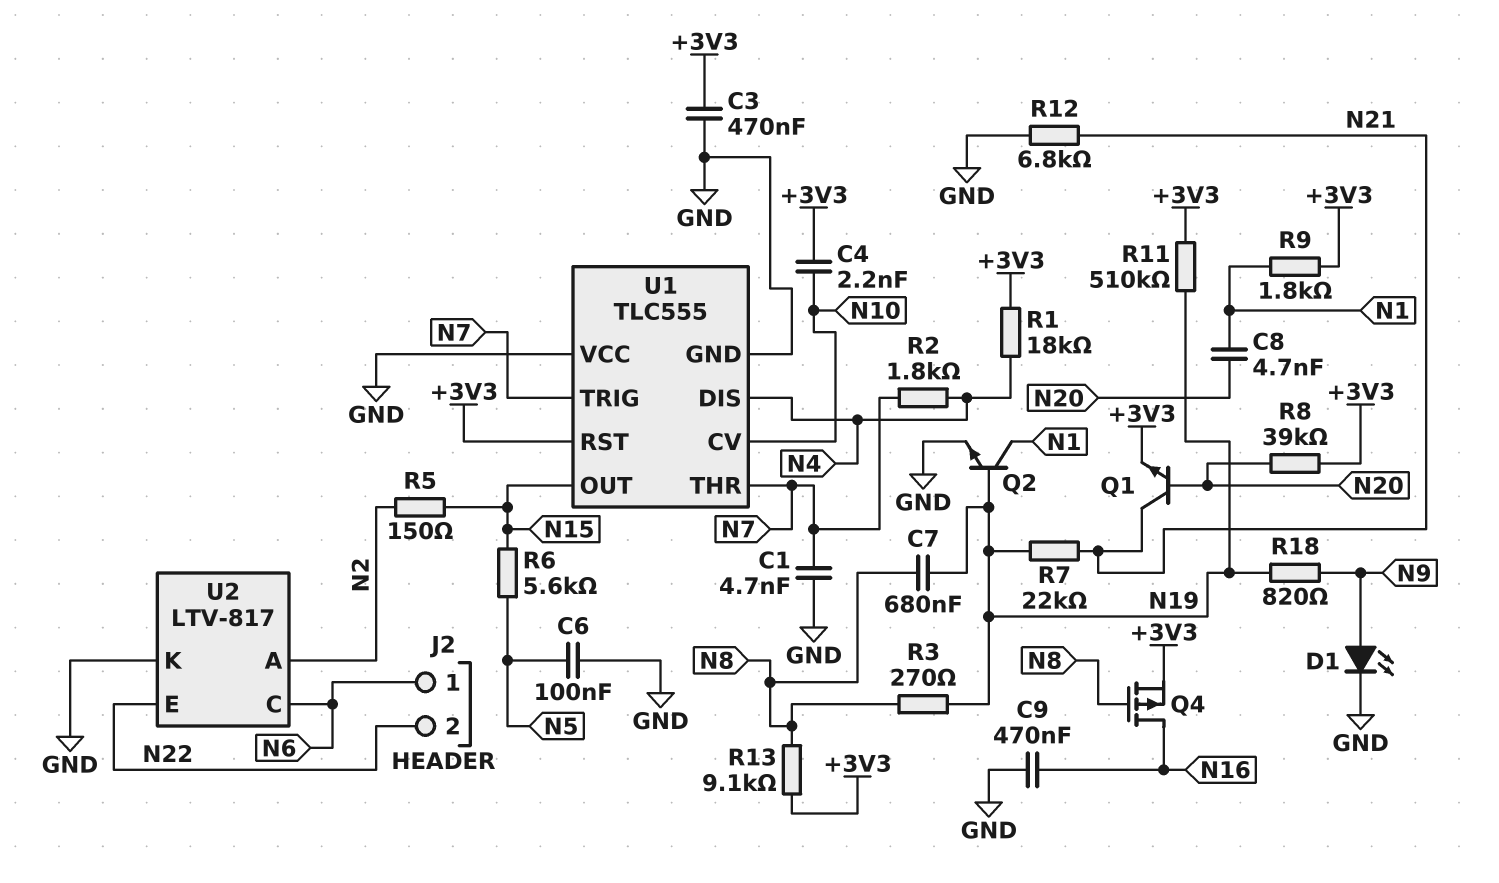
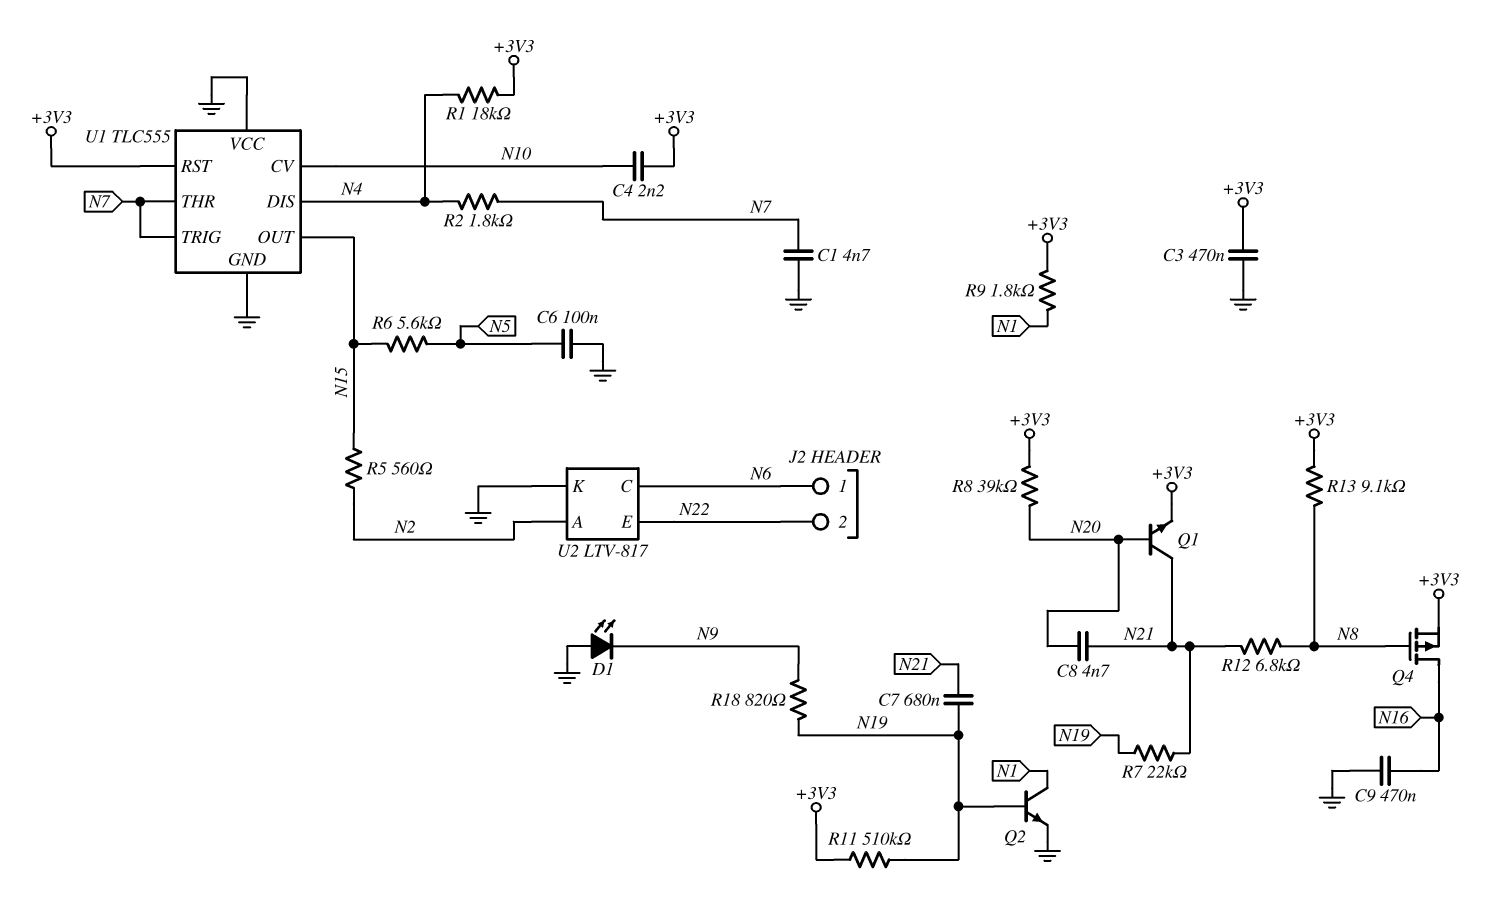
C7: 680nF (N8, N19) -> 680nF (N19, N21)
C8: 4.7nF (N1, N20) -> 4.7nF (N20, N21)
D1: LED (A N9, K GND) -> LED (A GND, K N9)
R3: 270 (N8, N19) -> none
R5: 150 (N2, N15) -> 560 (N2, N15)
R12: 6.8k (GND, N21) -> 6.8k (N8, N21)

